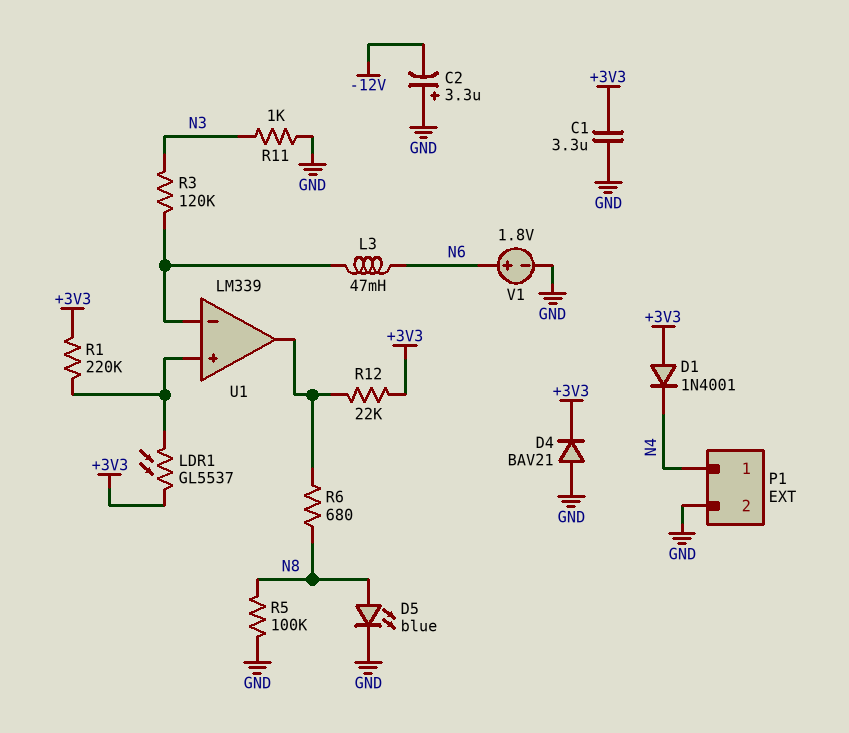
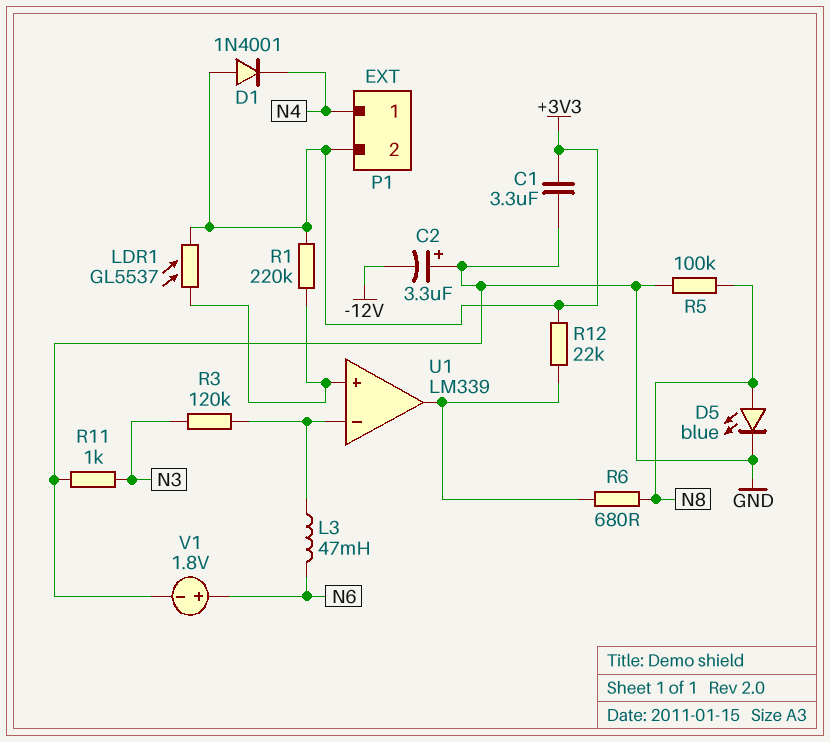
D4: diode BAV21 (A GND, K +3V3) -> none
P1 pin 2: GND -> +3V3

